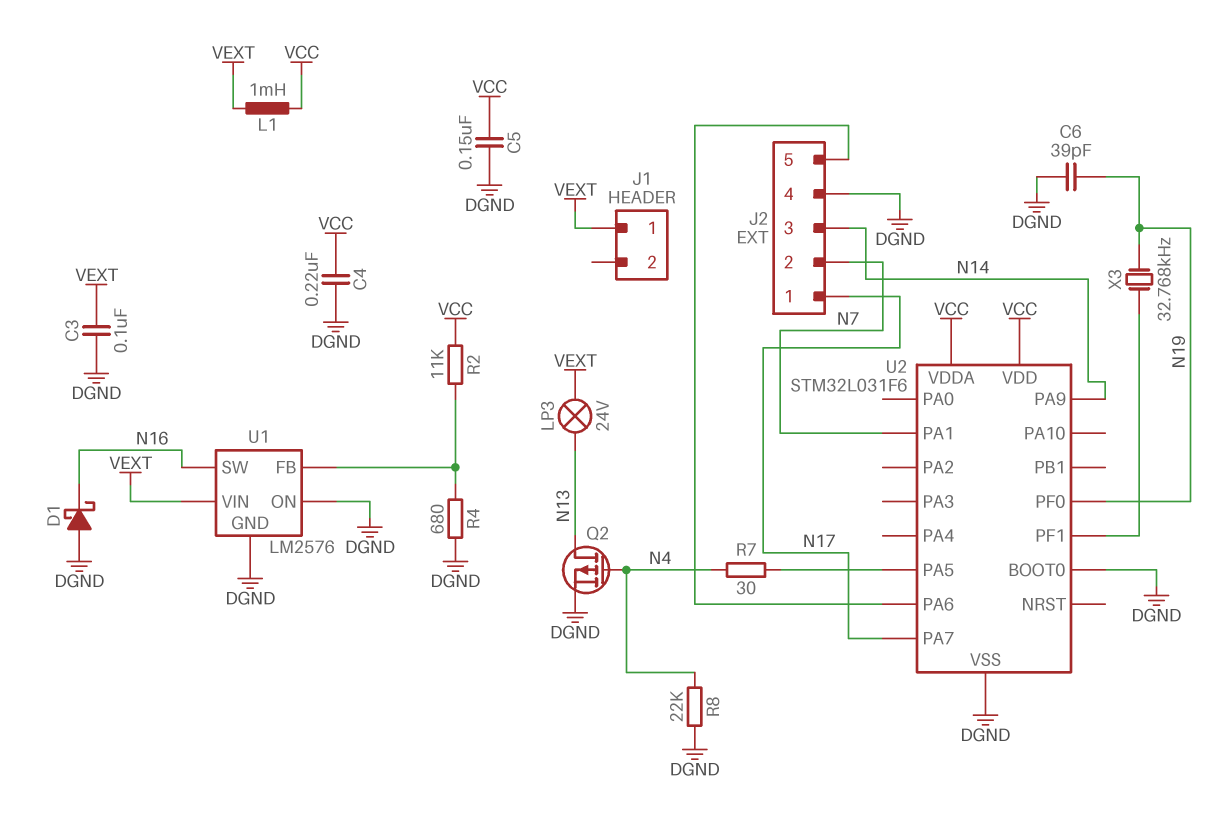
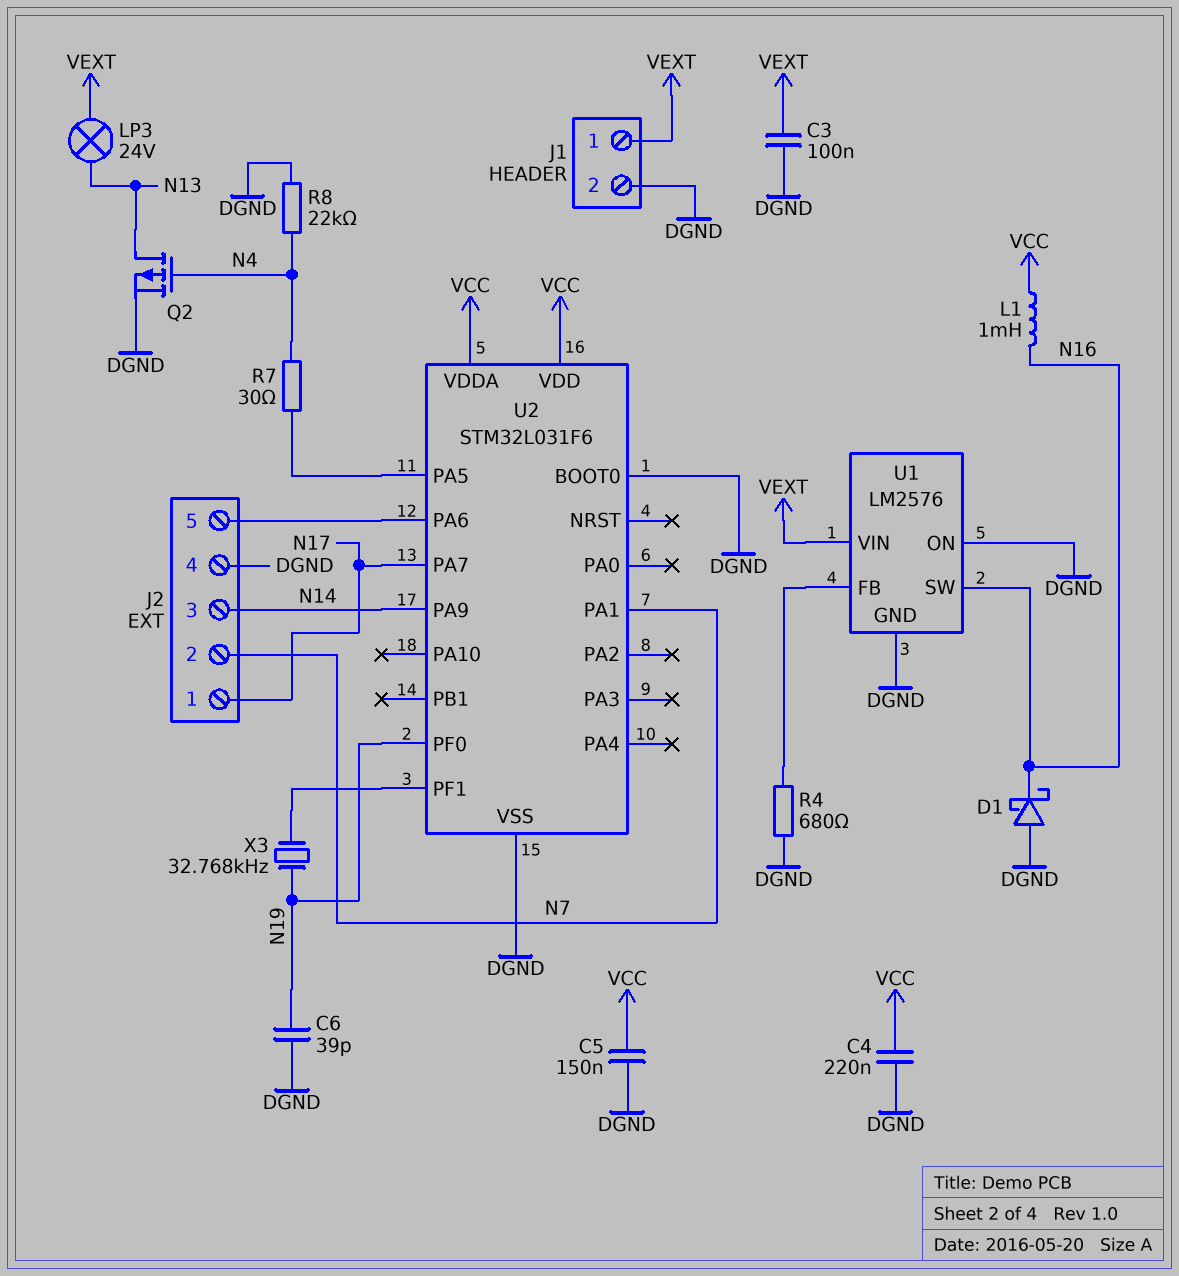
J1 pin 2: none -> DGND
L1: 1mH (VCC, VEXT) -> 1mH (N16, VCC)
R2: 11k (U1/FB, VCC) -> none

